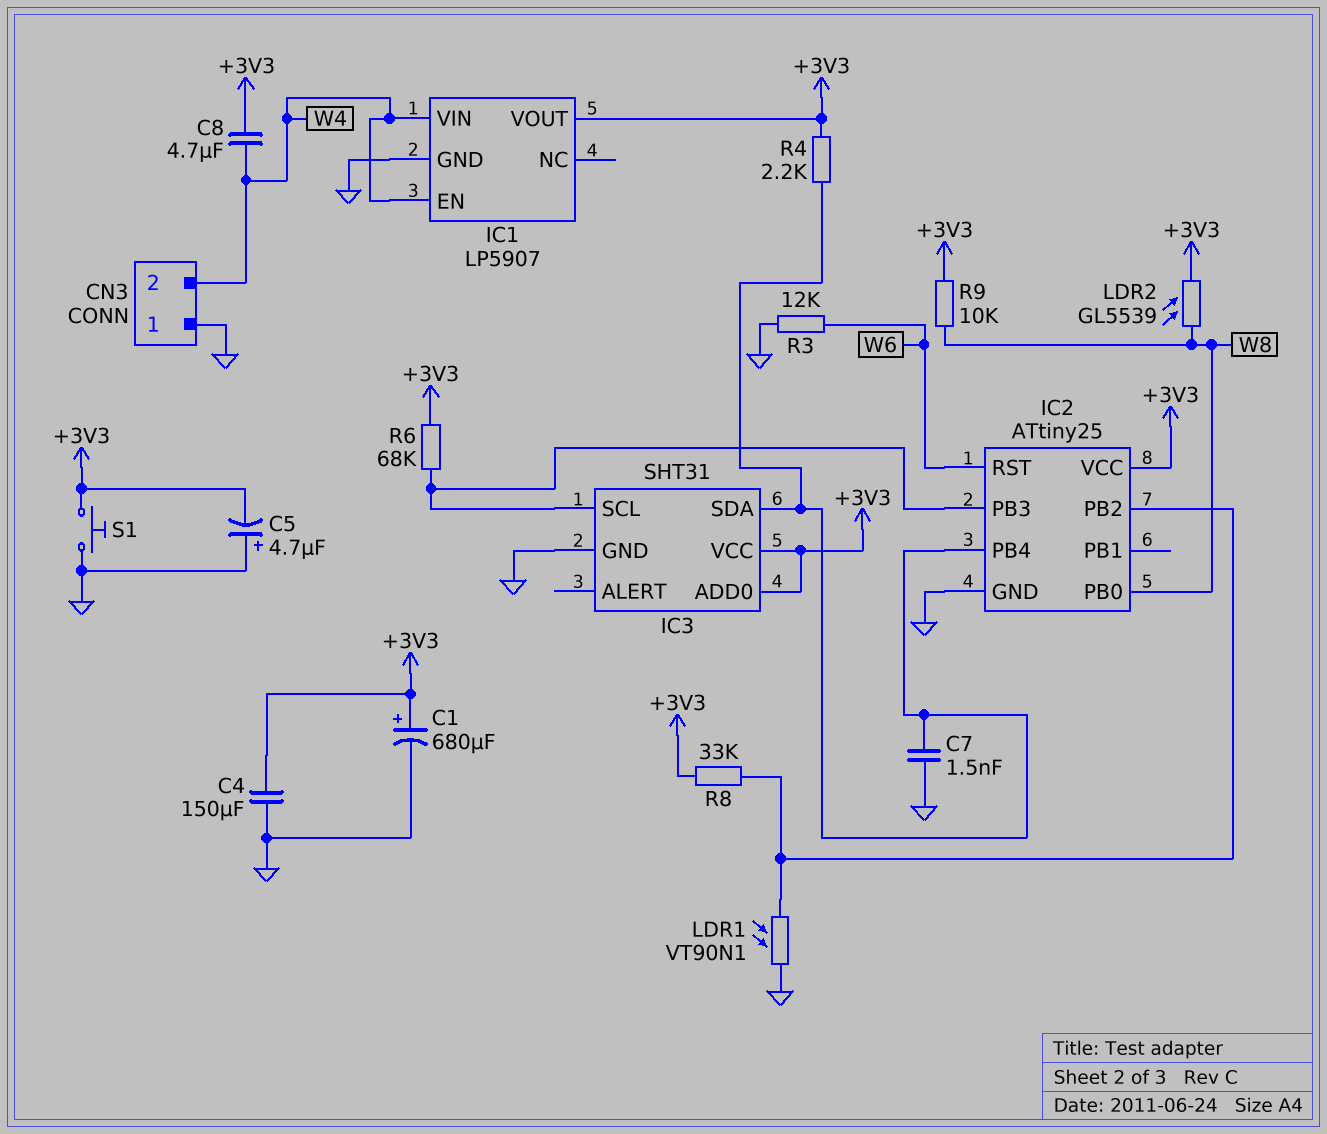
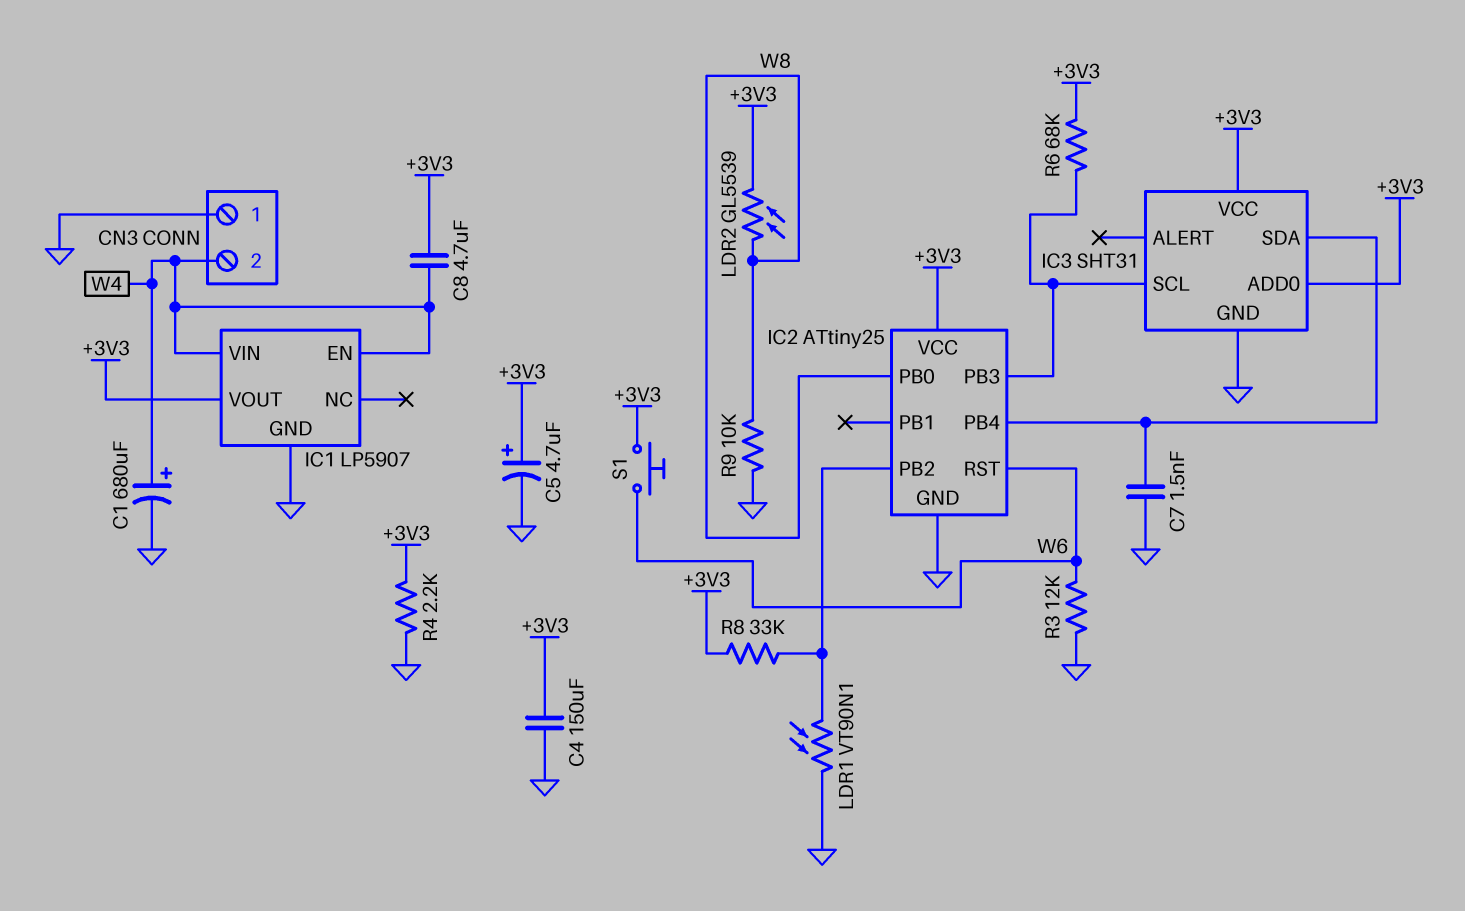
C1: 680uF (plus +3V3, minus GND) -> 680uF (plus W4, minus GND)
C5: 4.7uF (plus GND, minus +3V3) -> 4.7uF (plus +3V3, minus GND)
R4: 2.2k (+3V3, IC2/PB4) -> 2.2k (+3V3, GND)
R9: 10k (+3V3, W8) -> 10k (GND, W8)
S1: button (+3V3, GND) -> button (+3V3, W6)

